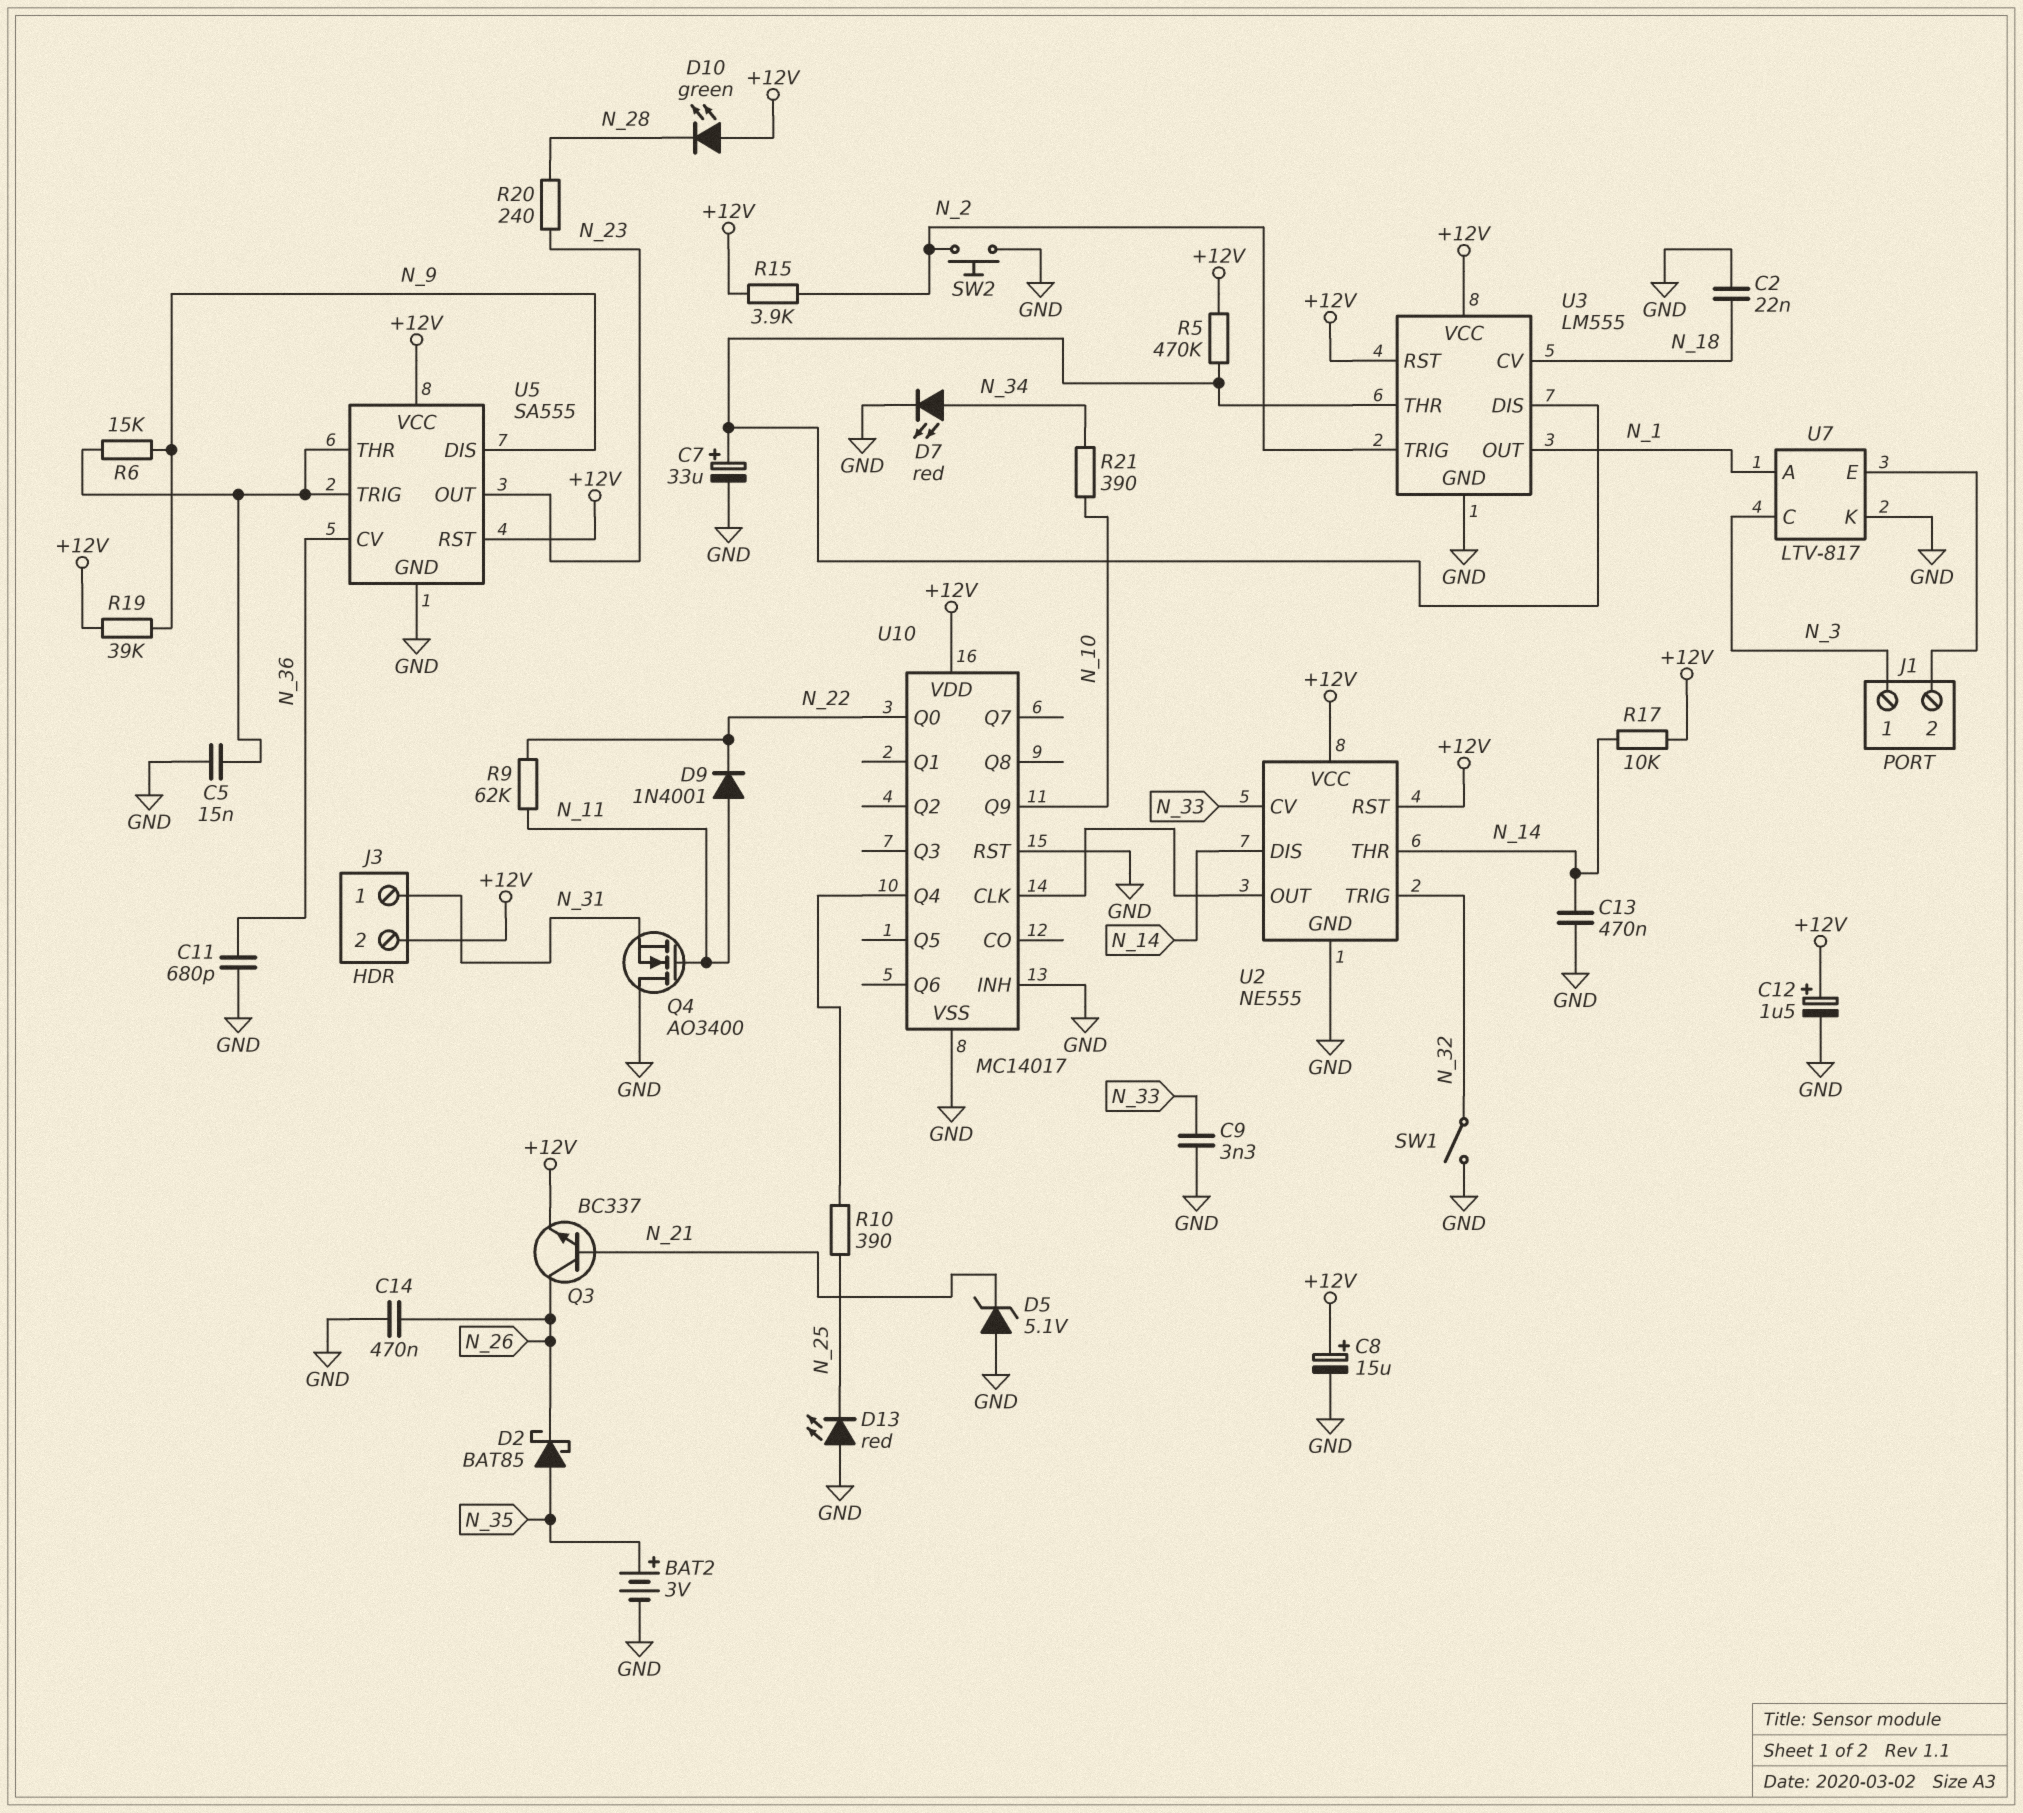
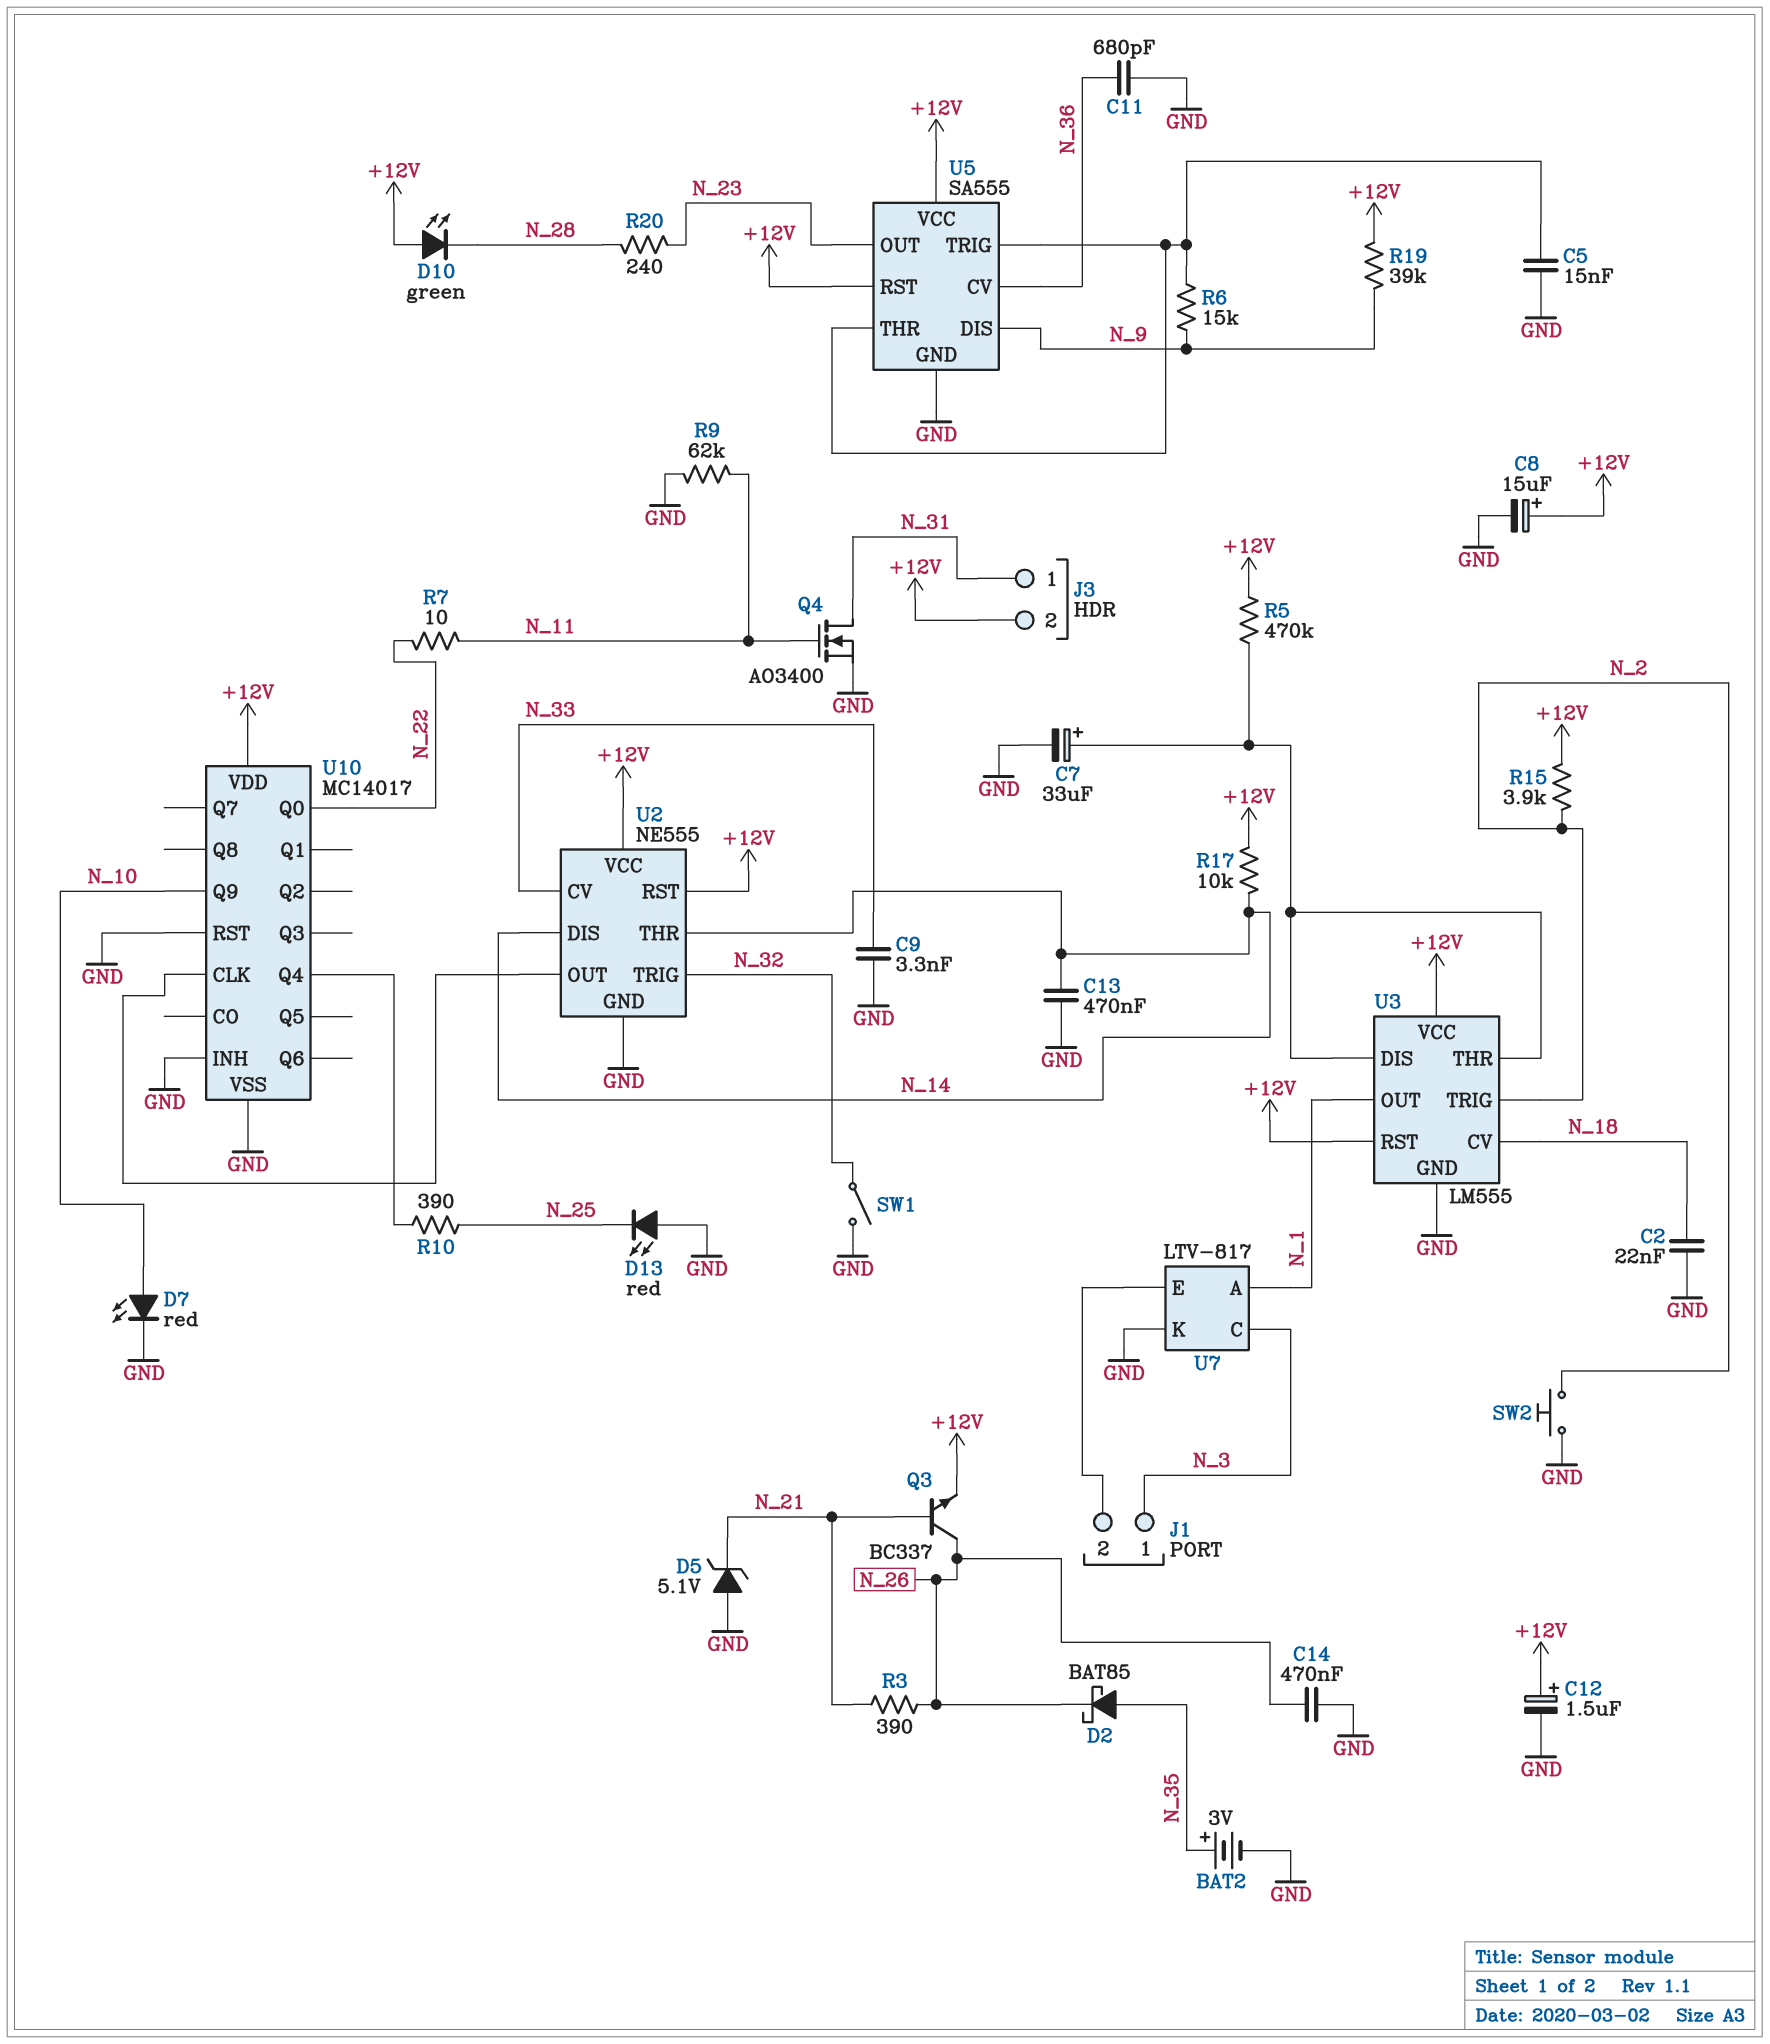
D7: LED red (A N_34, K GND) -> LED red (A N_10, K GND)
D9: diode 1N4001 (A N_11, K N_22) -> none
Q4: NMOS AO3400 (G N_11, D GND, S N_31) -> NMOS AO3400 (G N_11, D N_31, S GND)
R3: none -> 390 (N_21, N_26)
R7: none -> 10 (N_11, N_22)
R9: 62k (N_11, N_22) -> 62k (GND, N_11)
R21: 390 (N_10, N_34) -> none

